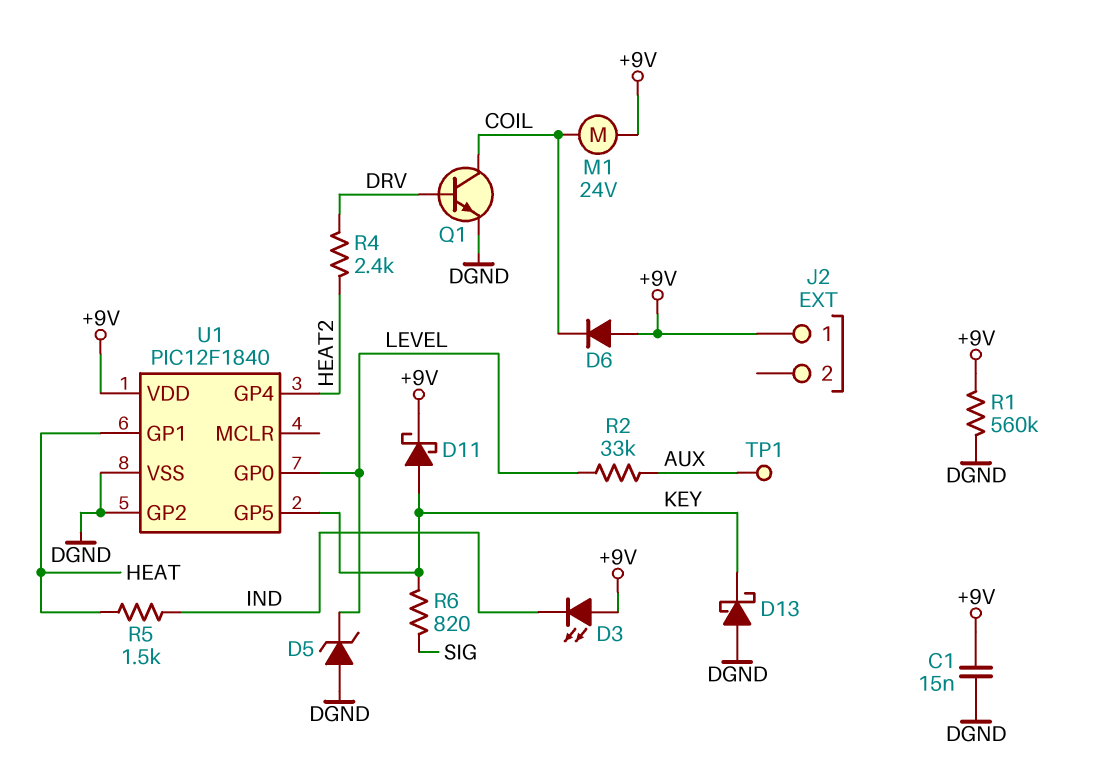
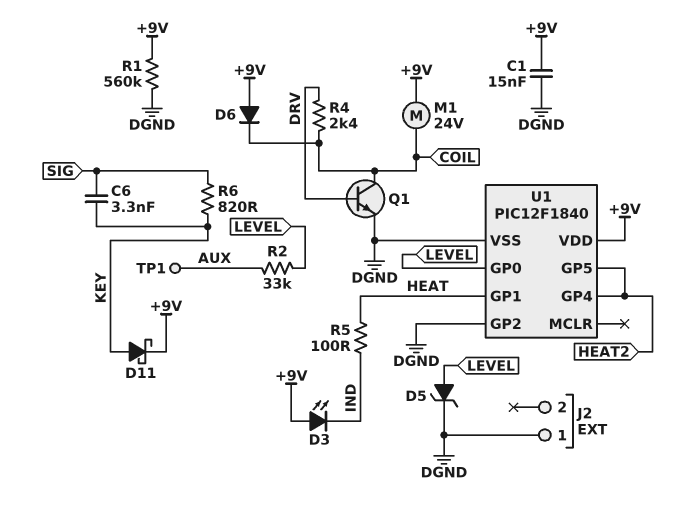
C6: none -> 3.3nF (KEY, SIG)
D5: zener (A DGND, K LEVEL) -> zener (A LEVEL, K DGND)
D13: schottky (A DGND, K KEY) -> none
J2 pin 1: +9V -> DGND
R4: 2.4k (DRV, HEAT2) -> 2.4k (COIL, DRV)
R5: 1.5k (HEAT, IND) -> 100 (HEAT, IND)
U1 pin GP5: KEY -> HEAT2

